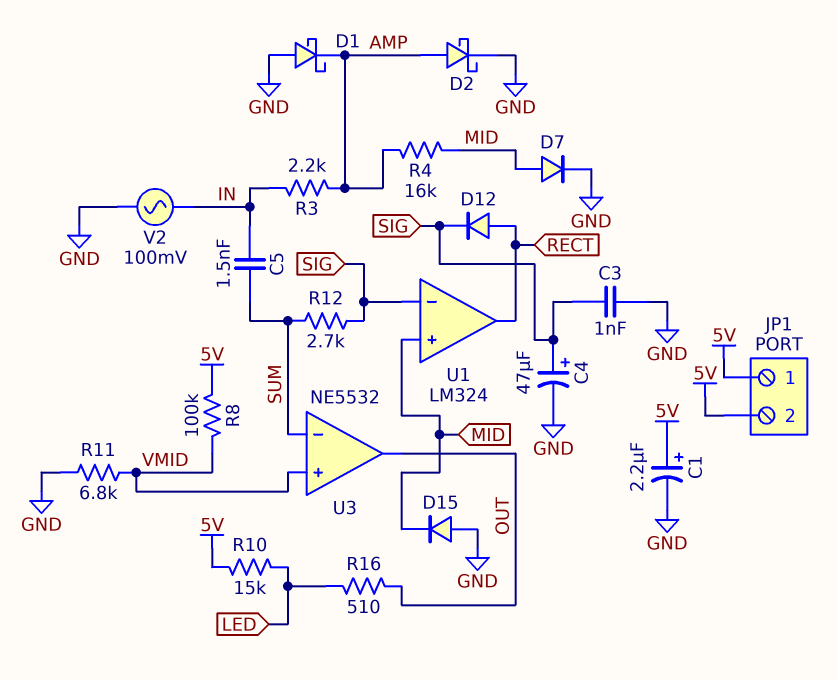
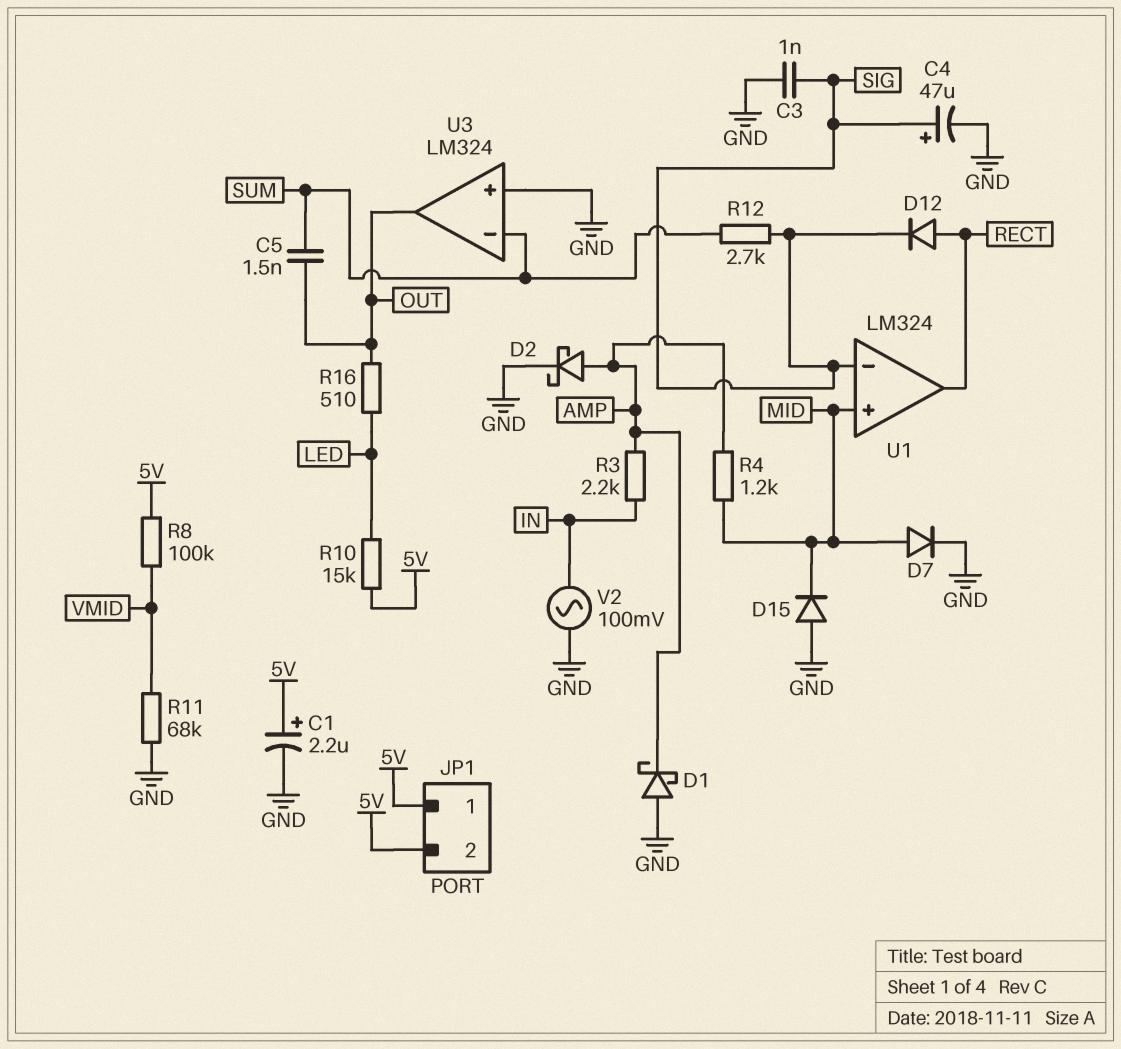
C5: 1.5nF (IN, SUM) -> 1.5nF (OUT, SUM)
R4: 16k (AMP, MID) -> 1.2k (AMP, MID)
R11: 6.8k (GND, VMID) -> 68k (GND, VMID)
U3: NE5532 -> LM324
U3 pin in+: VMID -> GND

